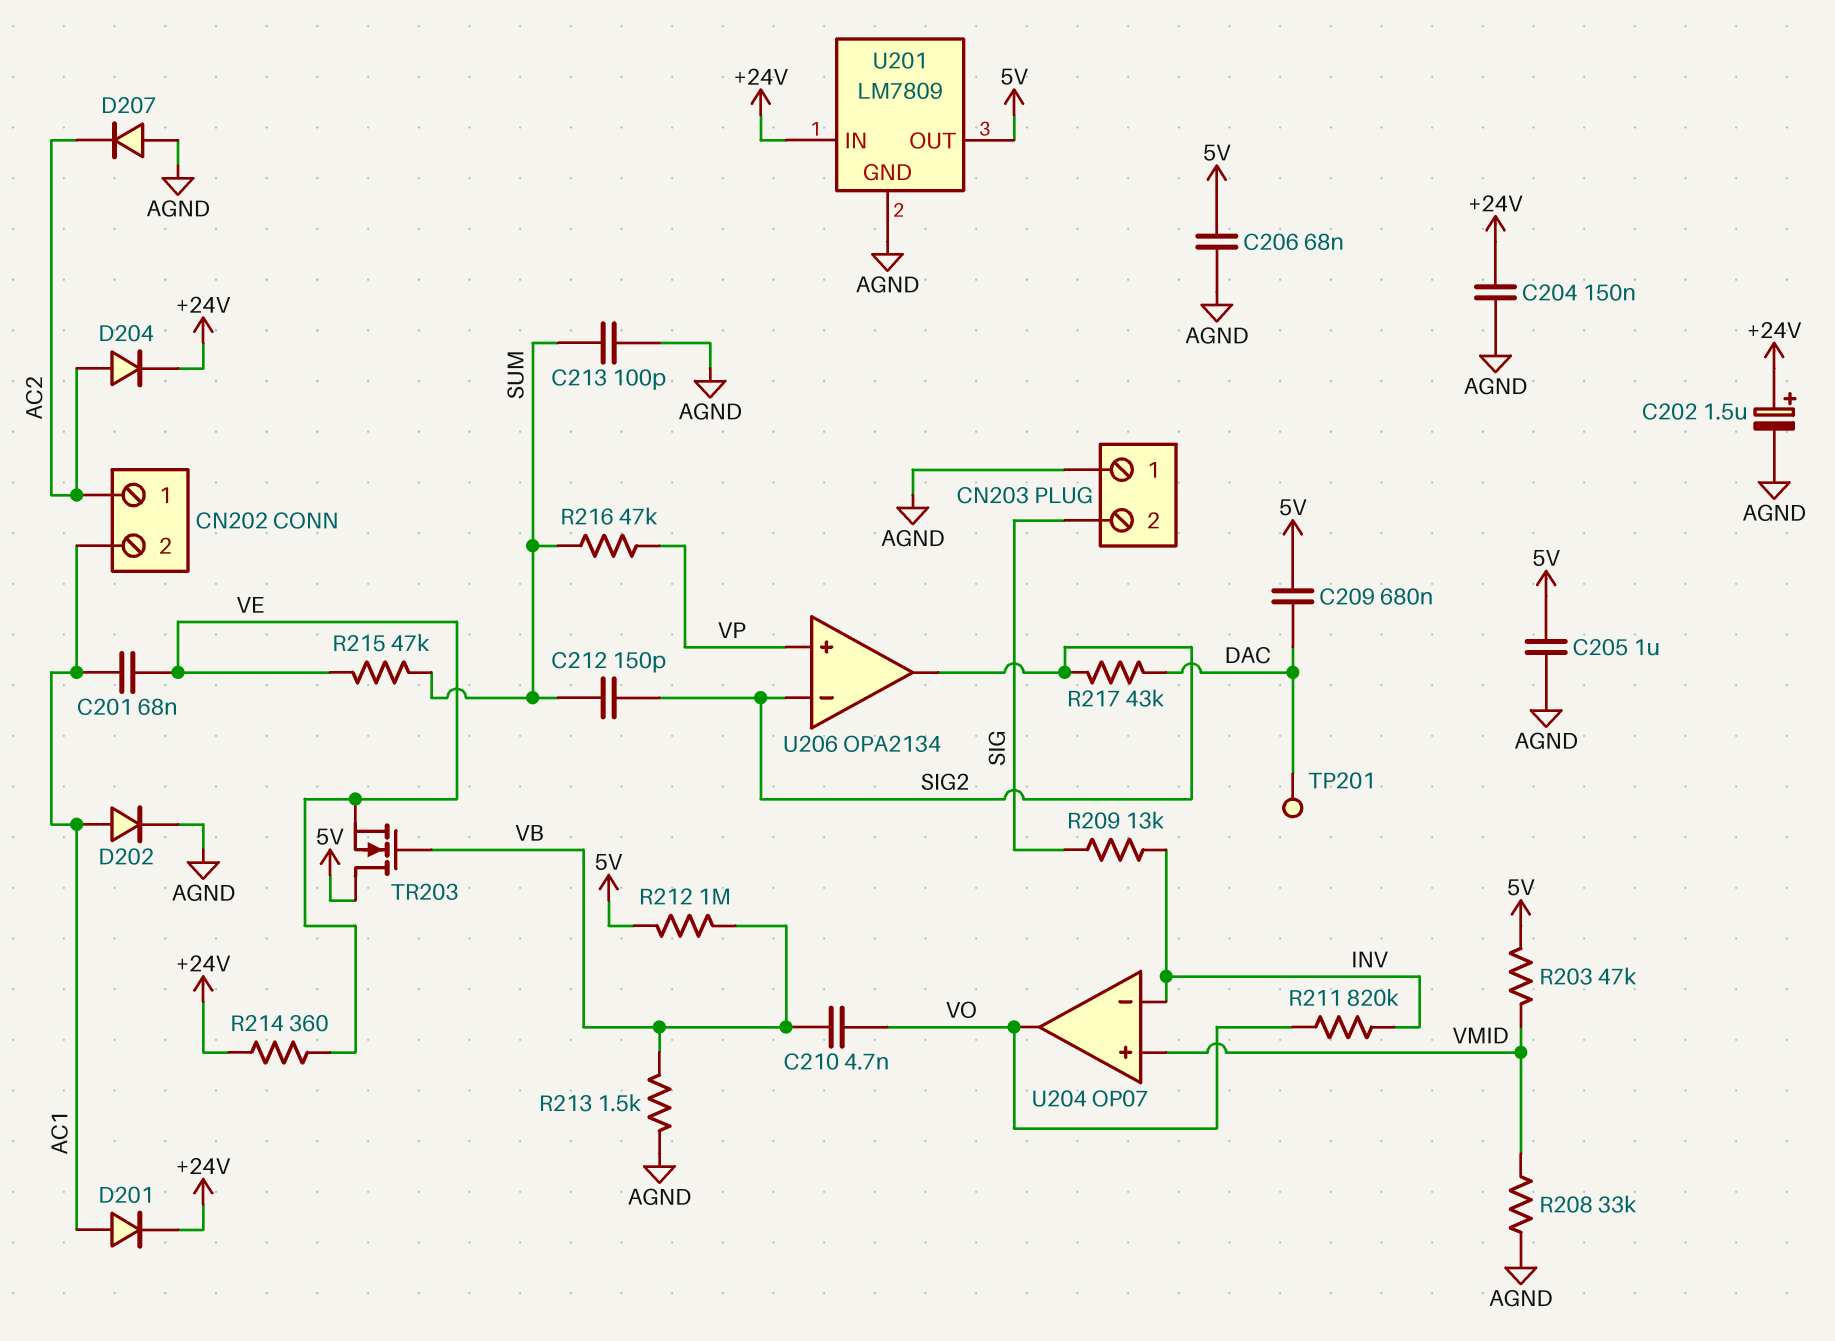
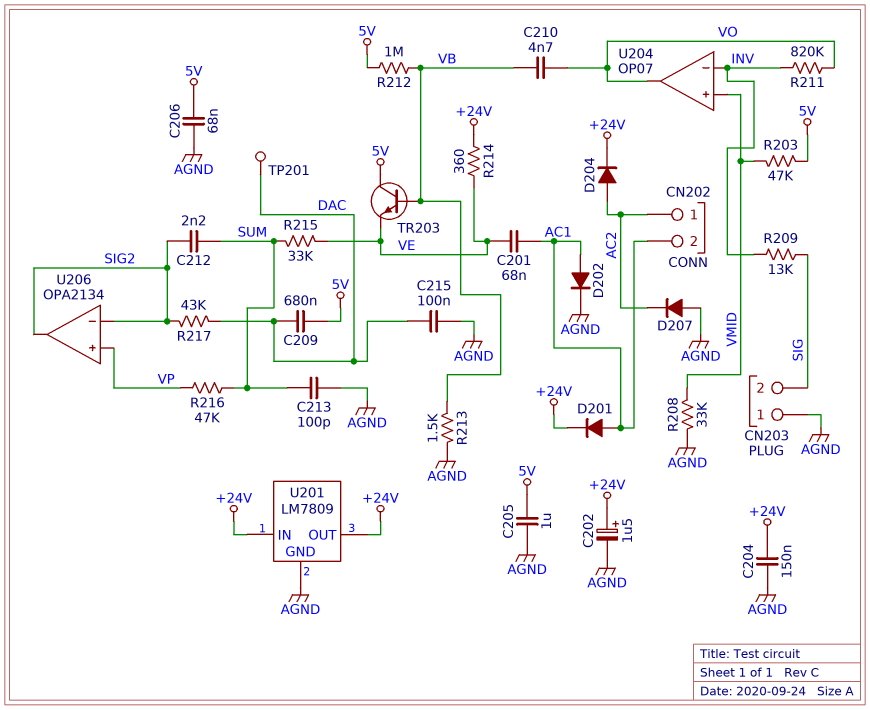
C212: 150pF (SIG2, SUM) -> 2.2nF (SIG2, SUM)
C215: none -> 100nF (AGND, DAC)
R215: 47k (SUM, VE) -> 33k (SUM, VE)
TR203: NMOS (G VB, D 5V, S VE) -> NPN (B VB, C 5V, E VE)
U201 pin OUT: 5V -> +24V

